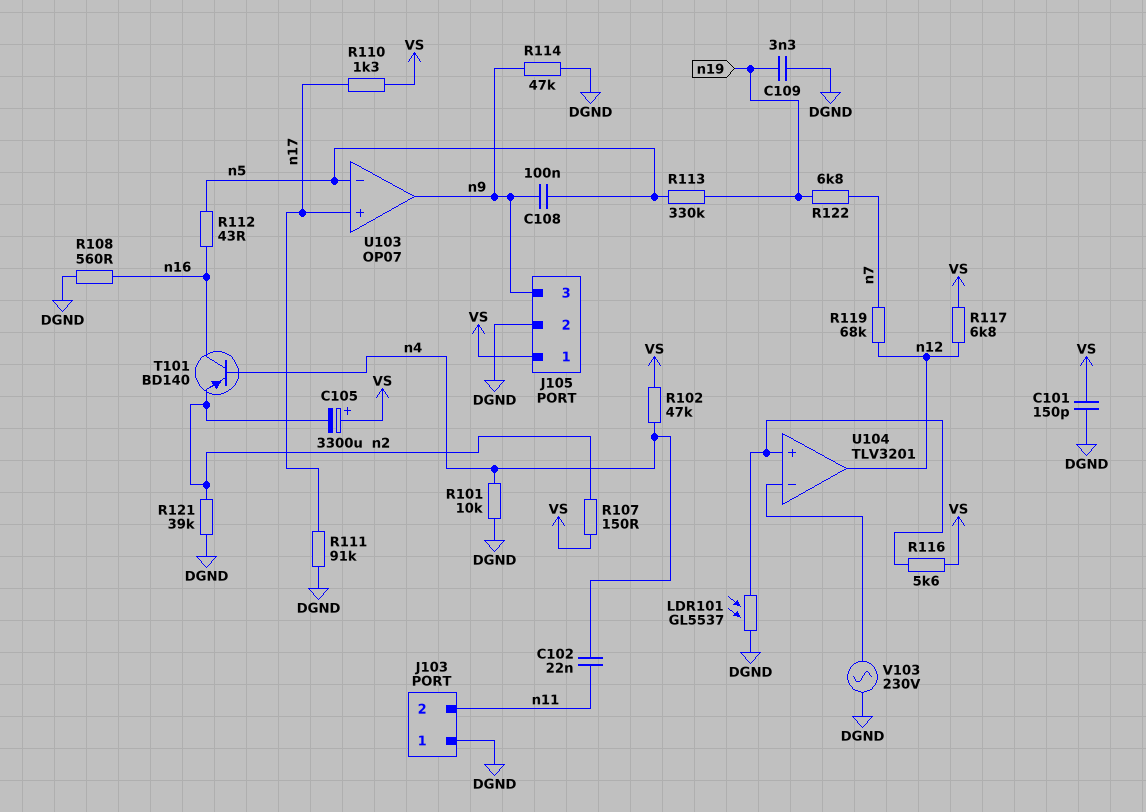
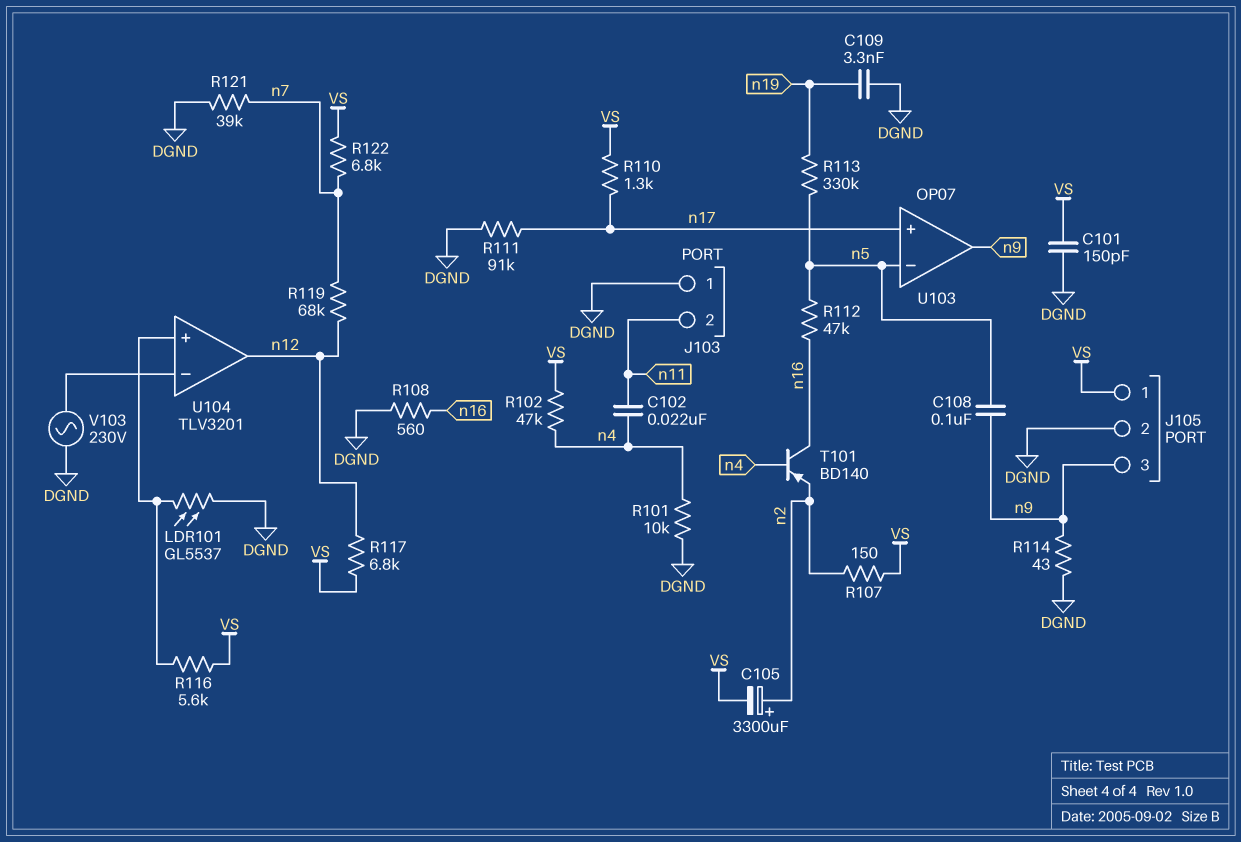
C105: 3300uF (plus VS, minus n2) -> 3300uF (plus n2, minus VS)
R112: 43 (n5, n16) -> 47k (n5, n16)
R114: 47k (DGND, n9) -> 43 (DGND, n9)
R121: 39k (DGND, n2) -> 39k (DGND, n7)
R122: 6.8k (n7, n19) -> 6.8k (VS, n7)

